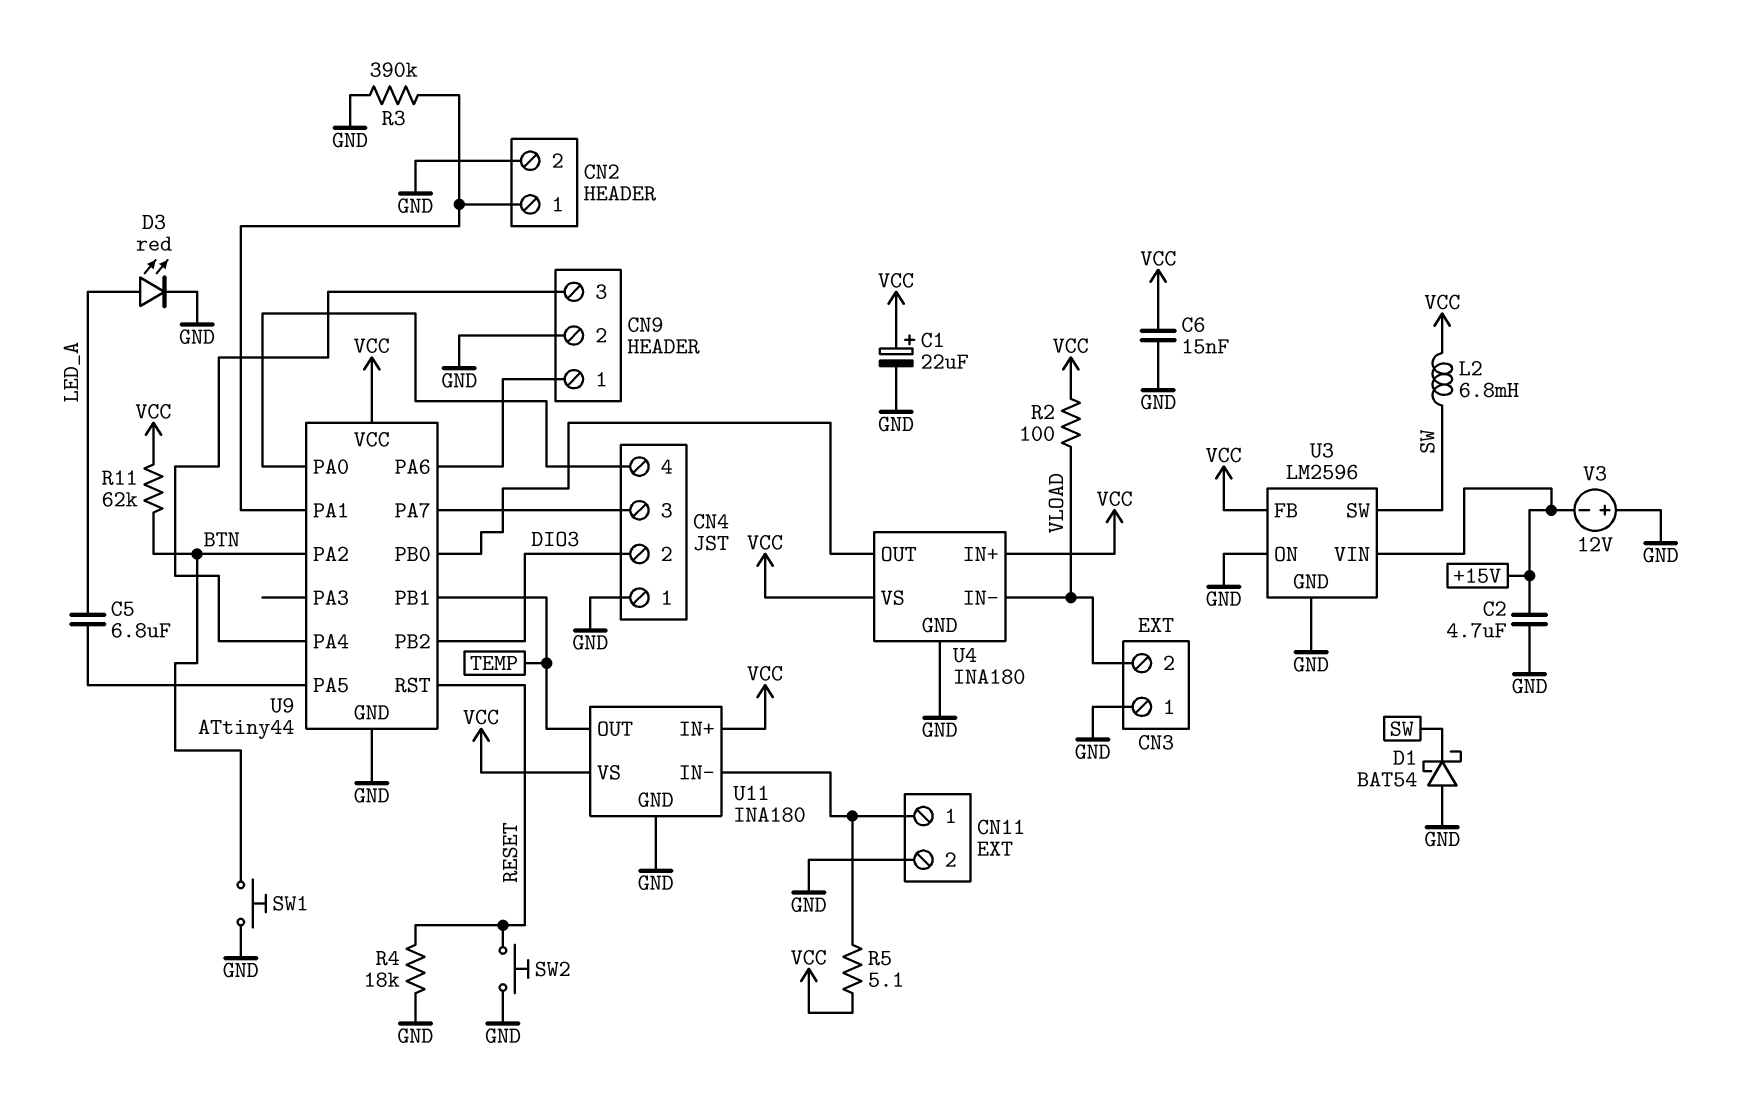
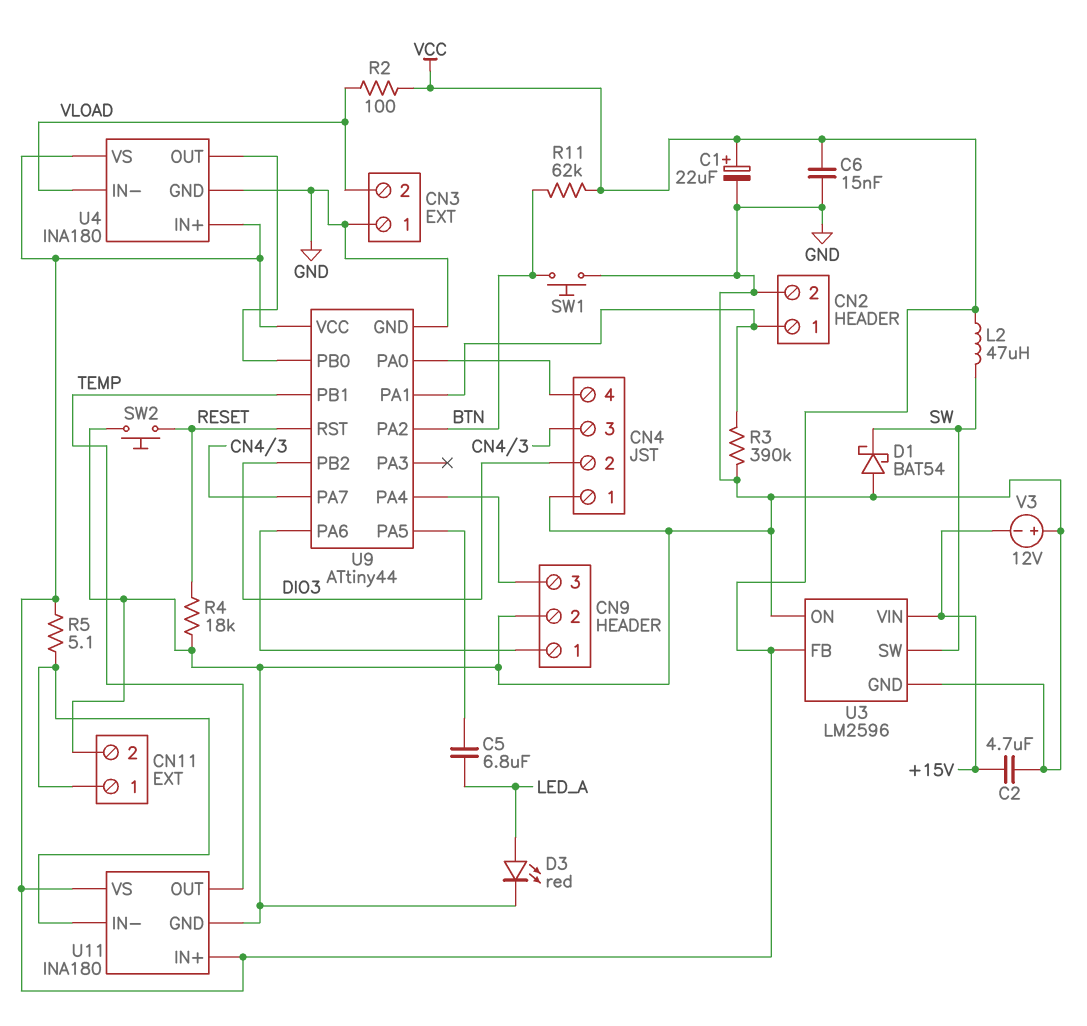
L2: 6.8mH (SW, VCC) -> 47uH (SW, VCC)

